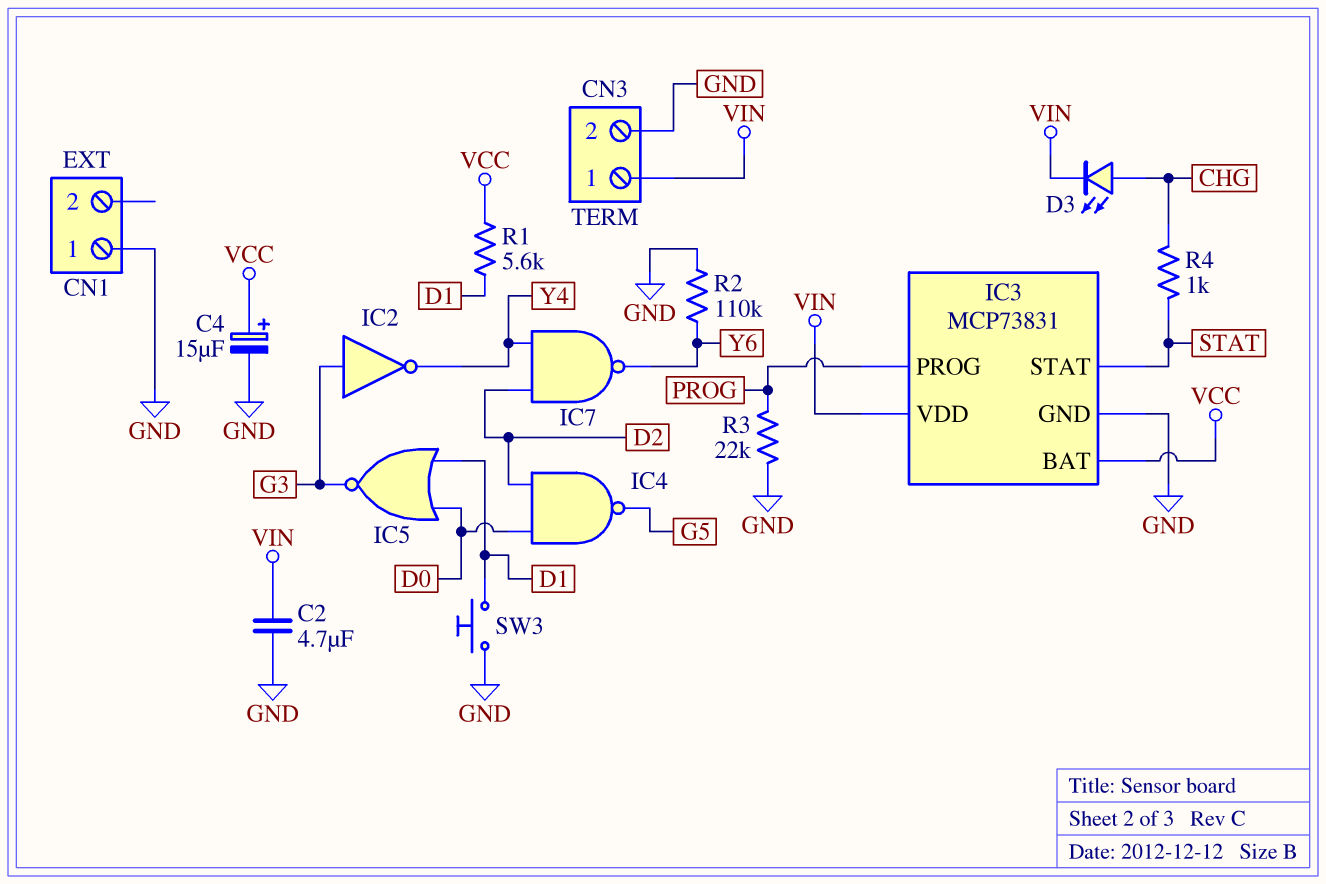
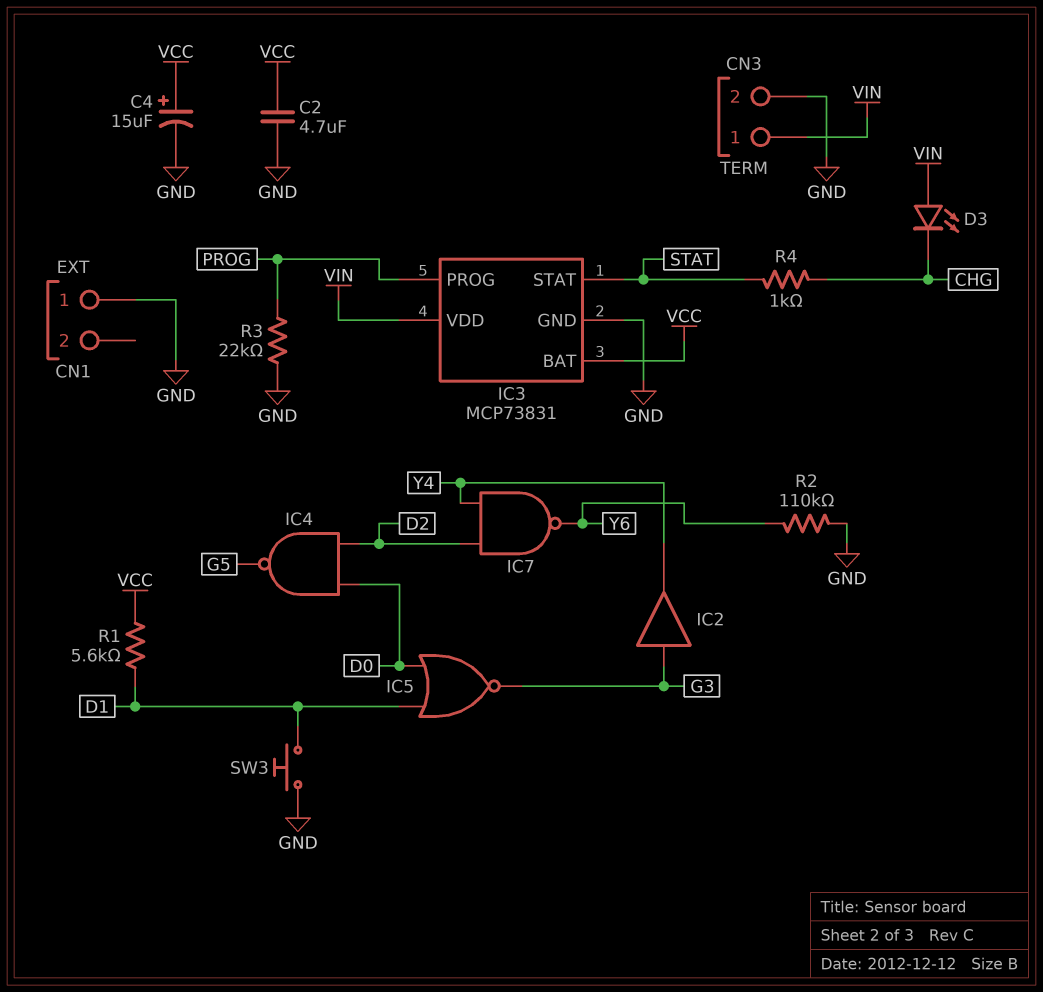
C2: 4.7uF (GND, VIN) -> 4.7uF (GND, VCC)
D3: LED (A CHG, K VIN) -> LED (A VIN, K CHG)
IC2: NOT (in G3, out Y4) -> buffer (in G3, out Y4)

